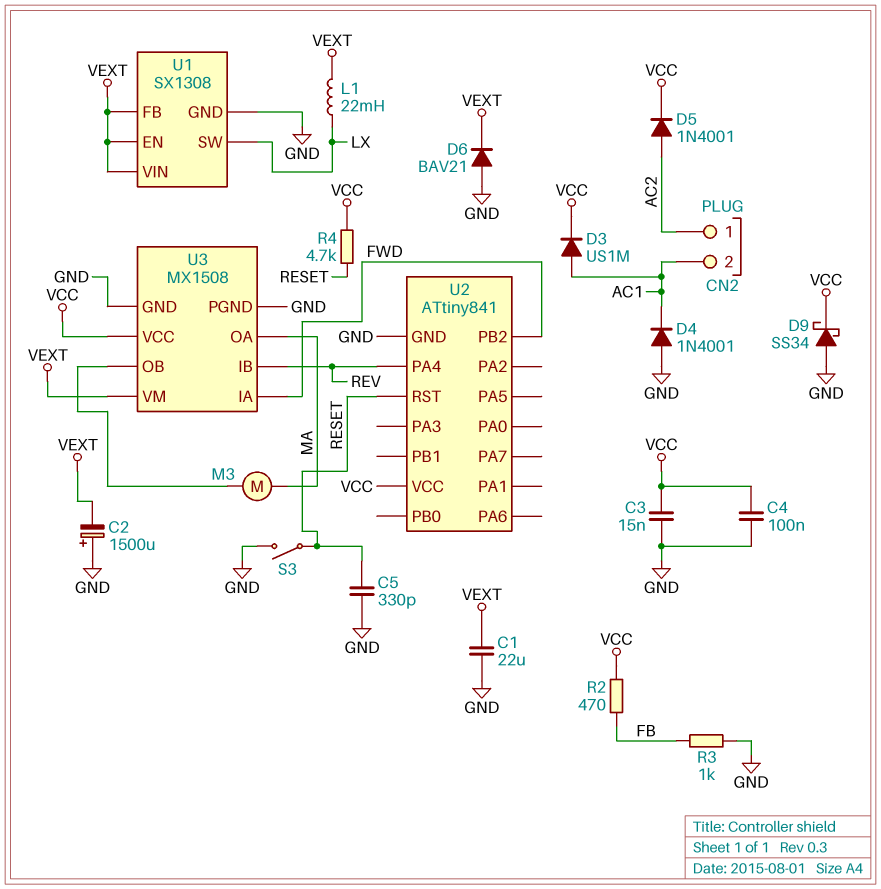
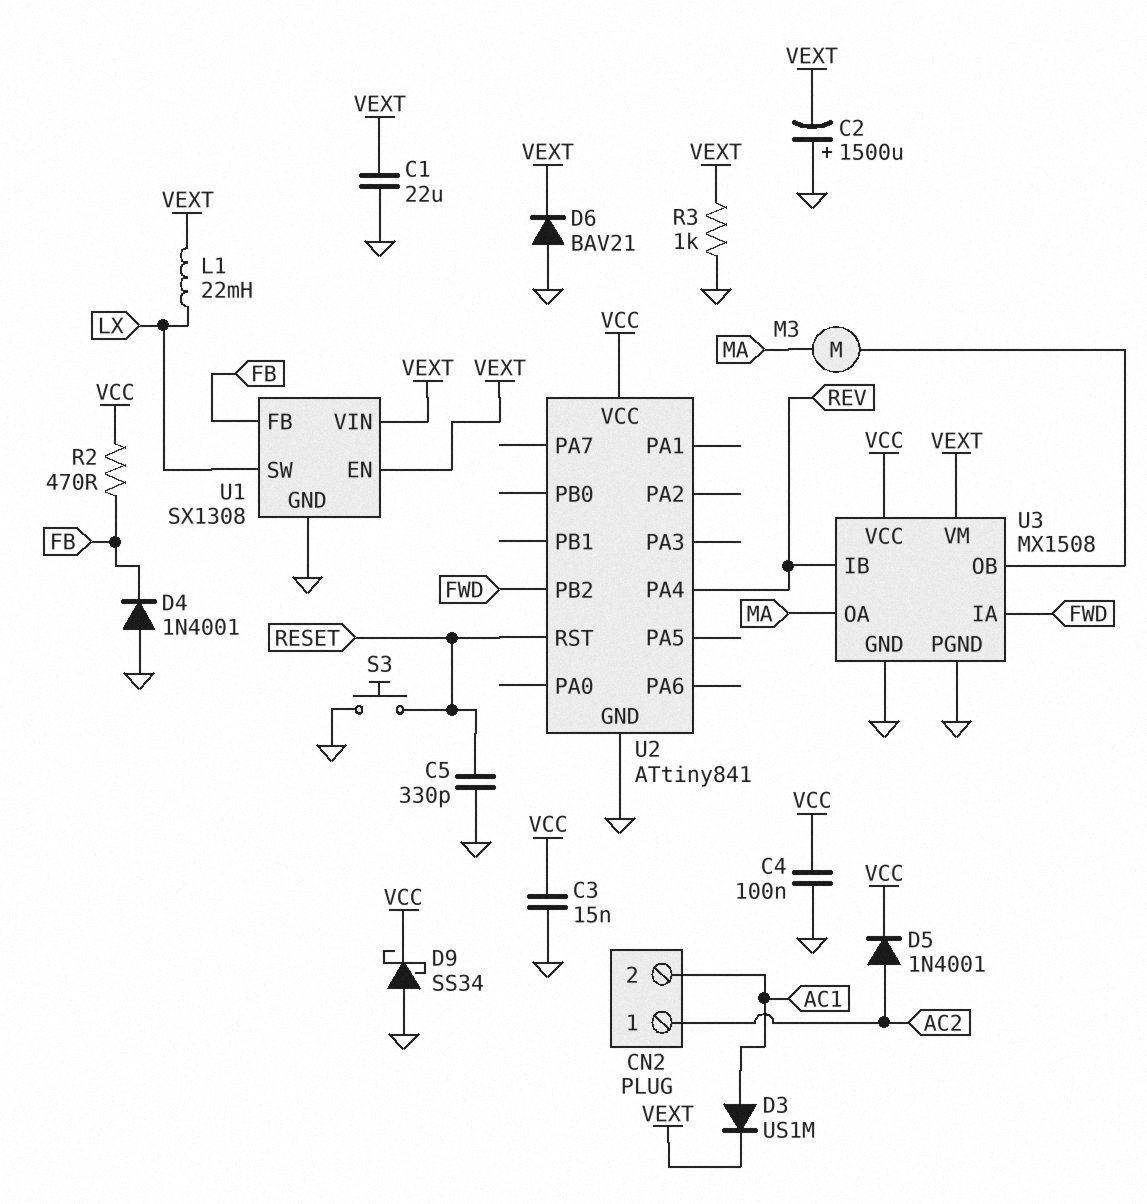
D3: diode US1M (A AC1, K VCC) -> diode US1M (A AC1, K VEXT)
D4: diode 1N4001 (A GND, K AC1) -> diode 1N4001 (A GND, K FB)
R3: 1k (FB, GND) -> 1k (GND, VEXT)
R4: 4.7k (RESET, VCC) -> none
S3: switch (GND, RESET) -> button (GND, RESET)
U1 pin FB: VEXT -> FB

